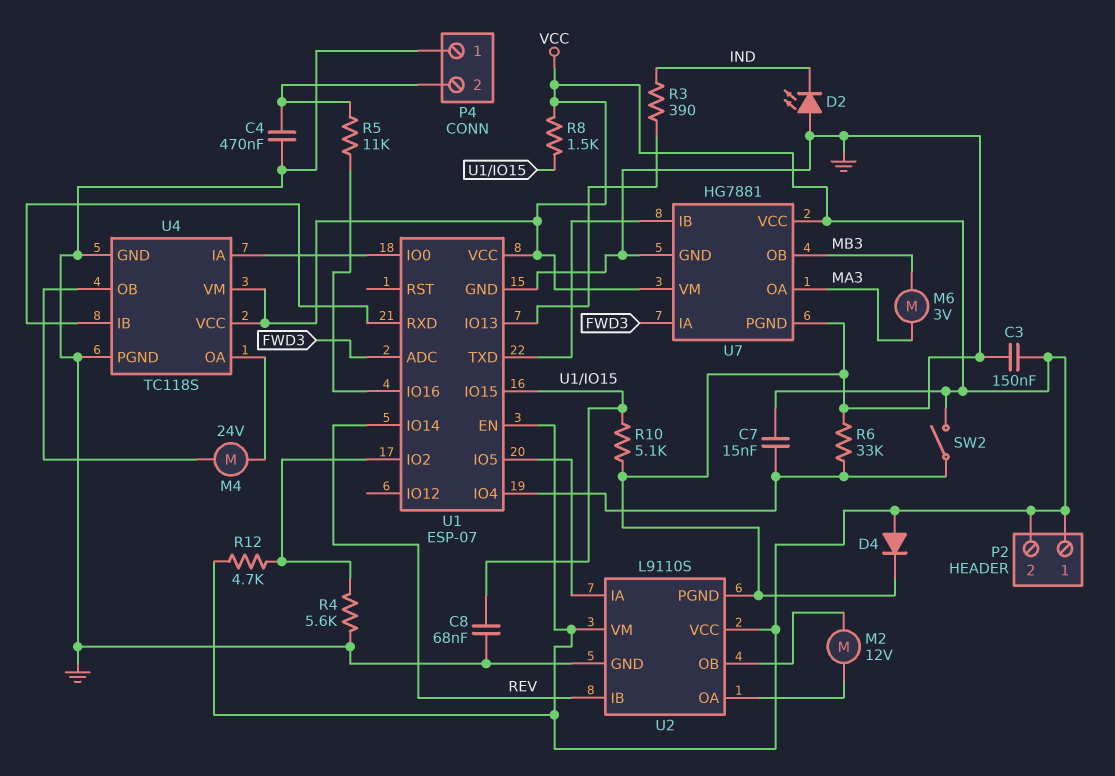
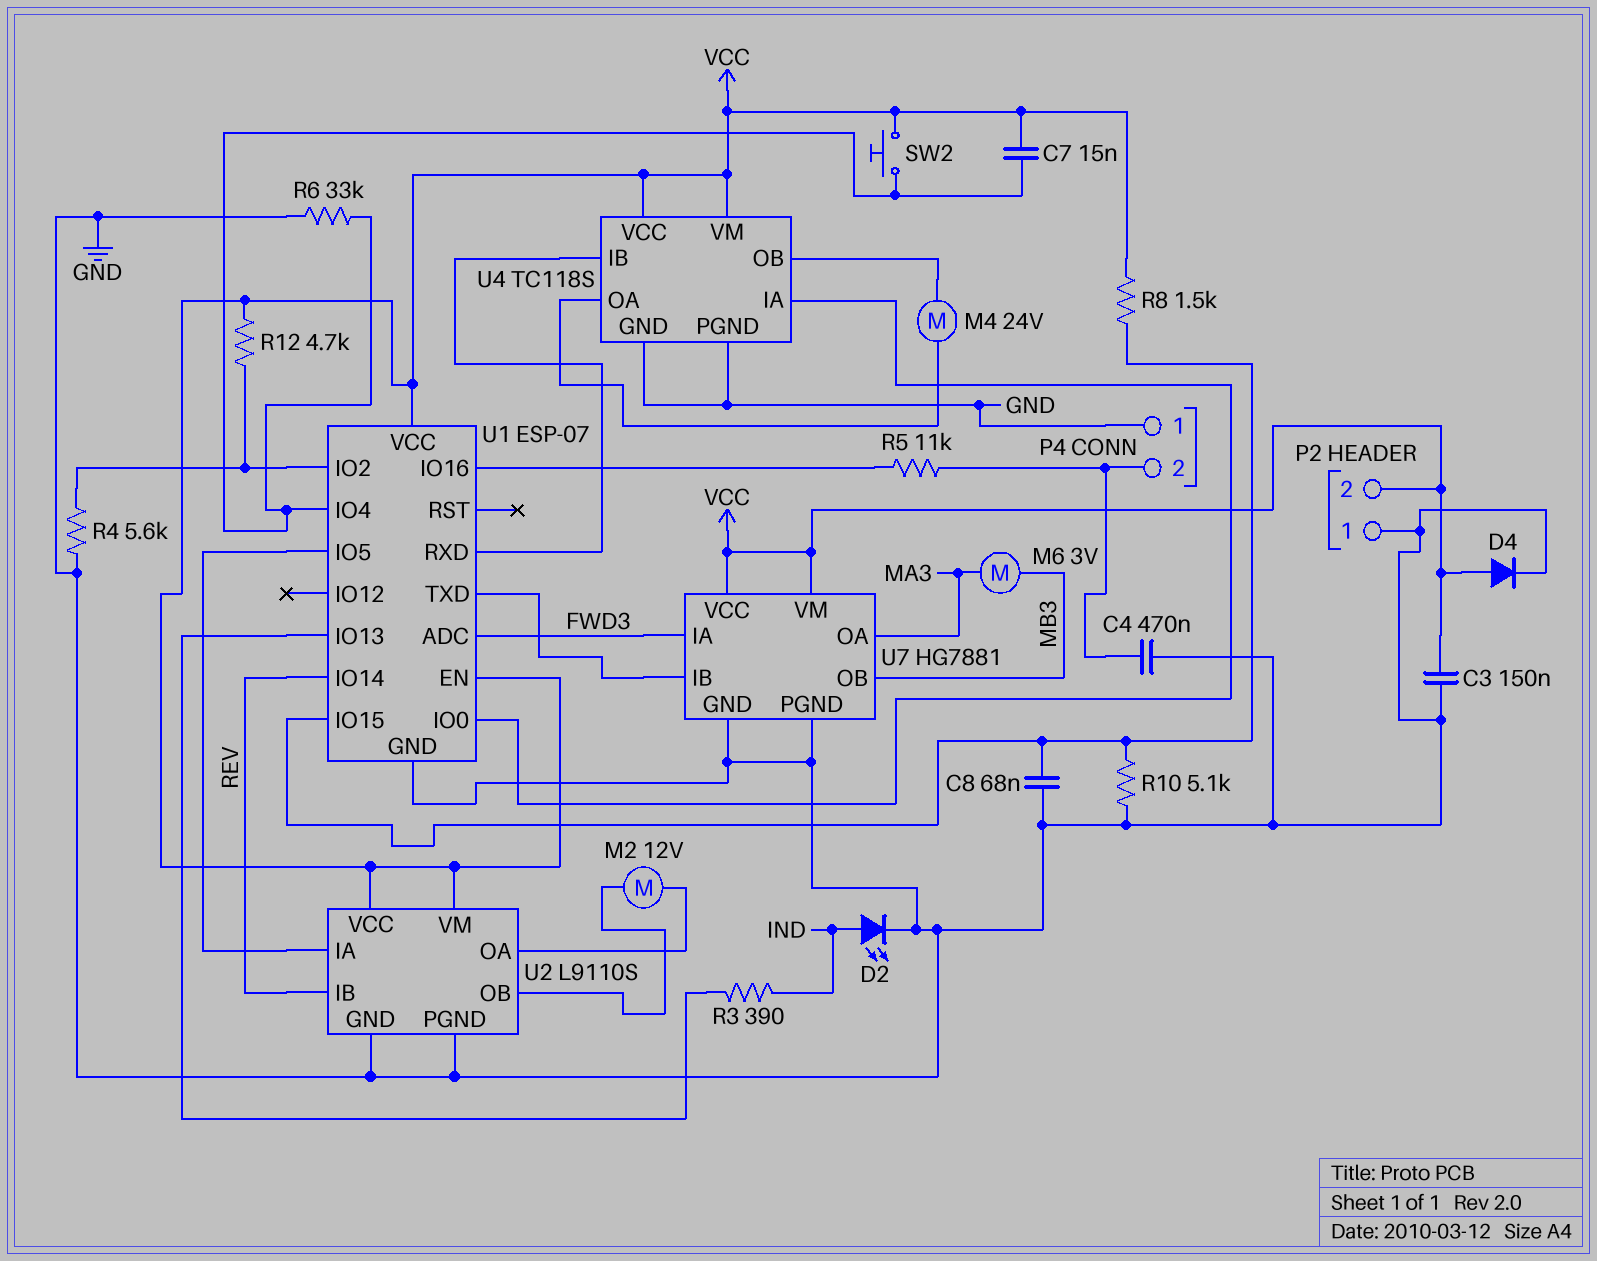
D2: LED (A GND, K IND) -> LED (A IND, K GND)
P2 pin 1: VCC -> GND
SW2: switch (U1/IO4, VCC) -> button (U1/IO4, VCC)

